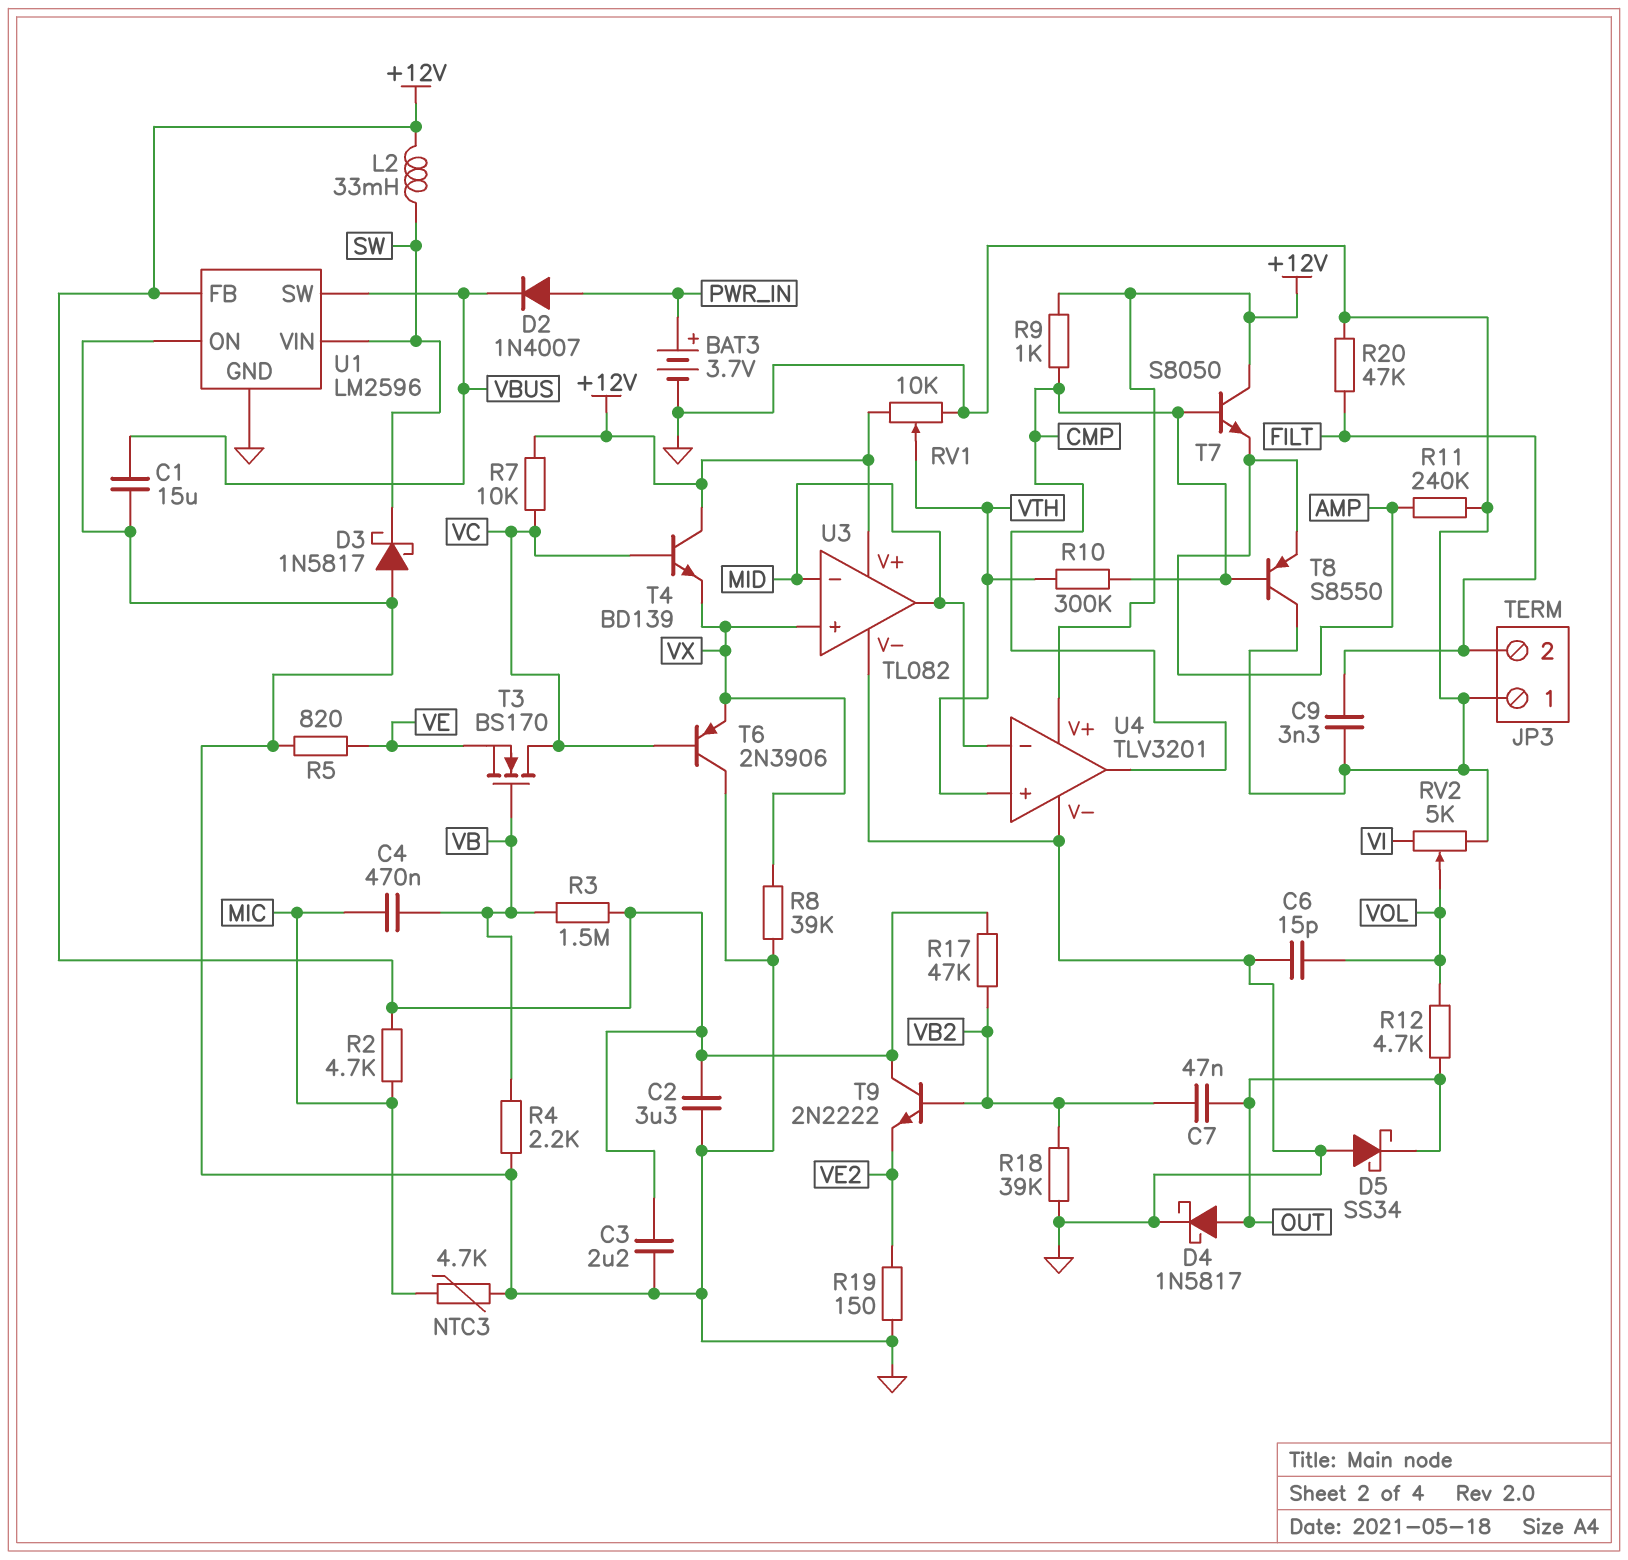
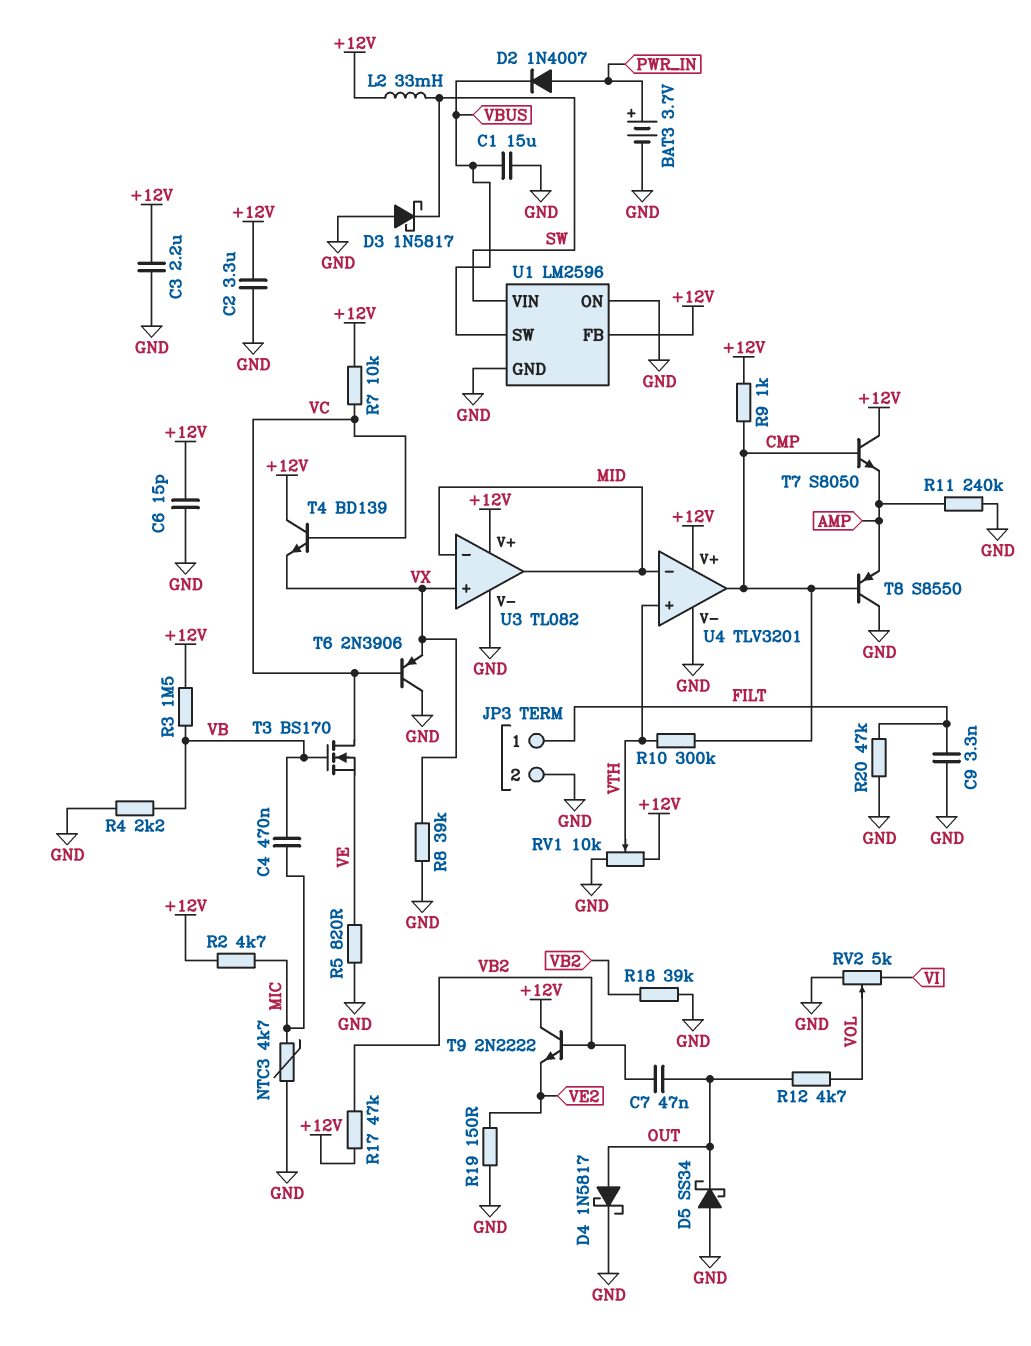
C6: 15pF (GND, VOL) -> 15pF (+12V, GND)
JP3 pin 1: GND -> FILT
JP3 pin 2: FILT -> GND

